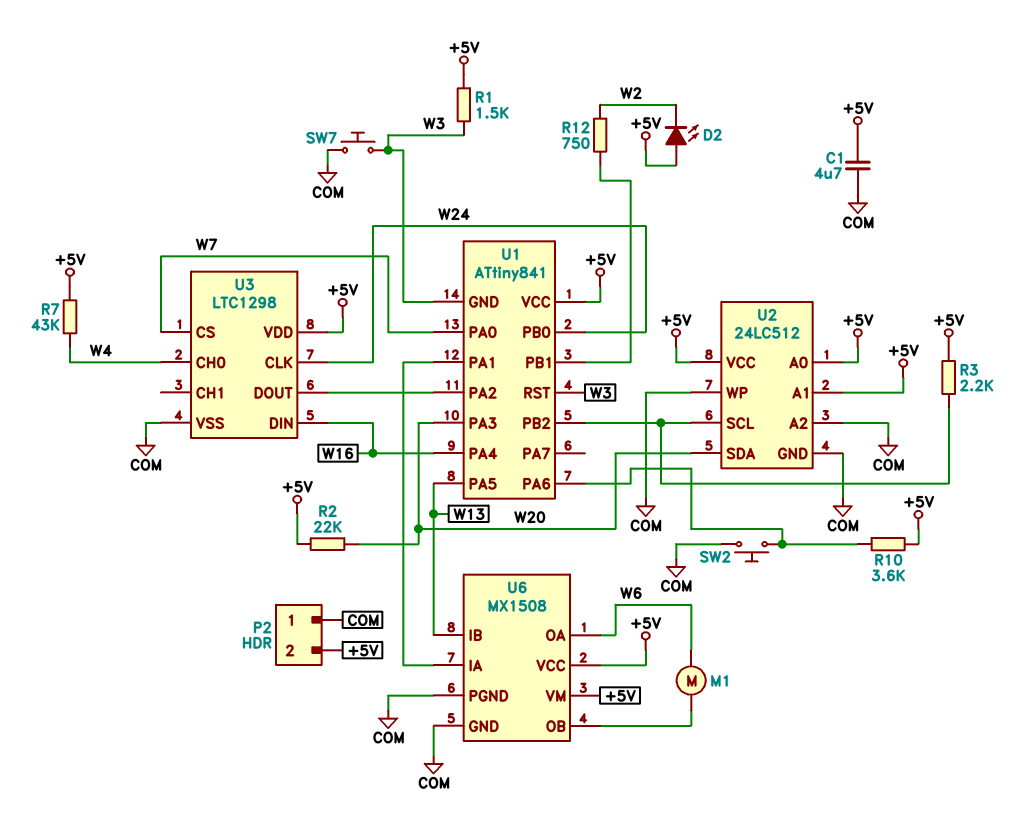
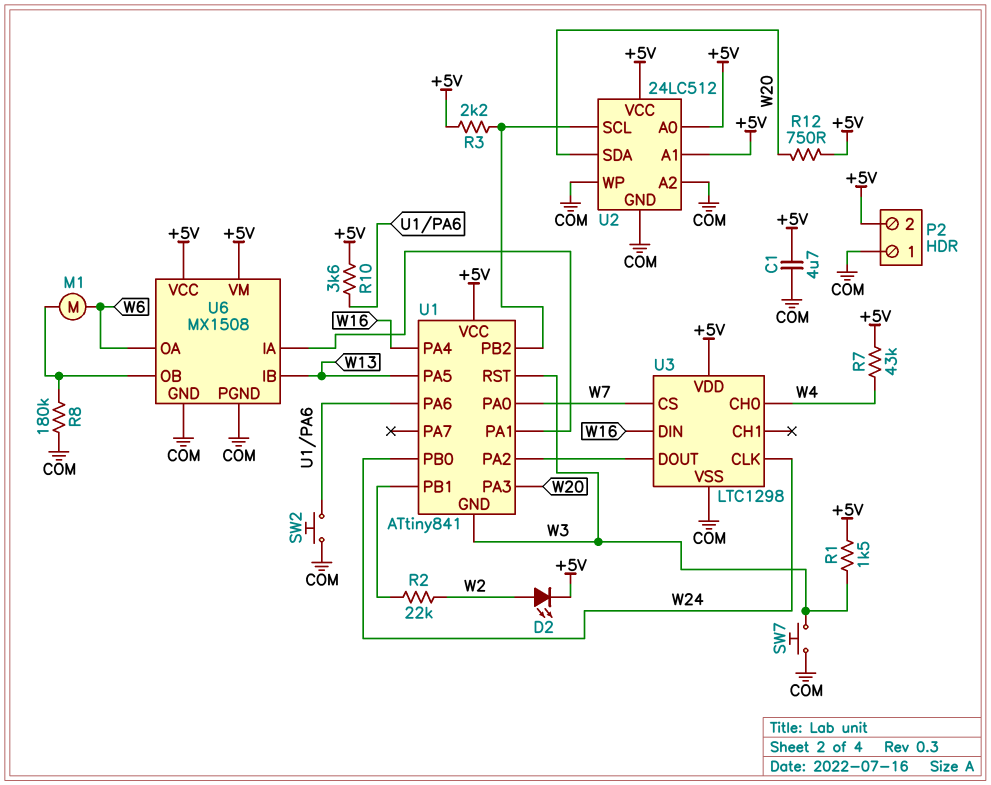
D2: LED (A +5V, K W2) -> LED (A W2, K +5V)
R2: 22k (+5V, W20) -> 22k (U1/PB1, W2)
R8: none -> 180k (COM, U6/OB)
R12: 750 (U1/PB1, W2) -> 750 (+5V, W20)

